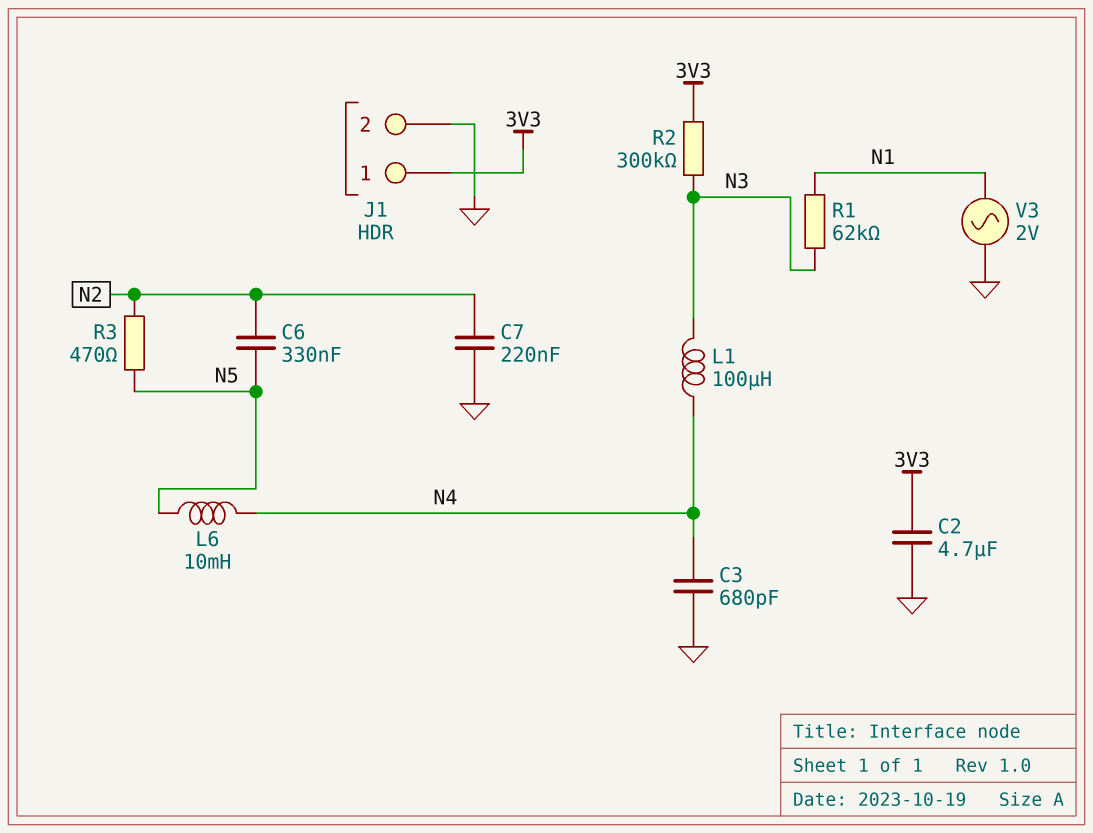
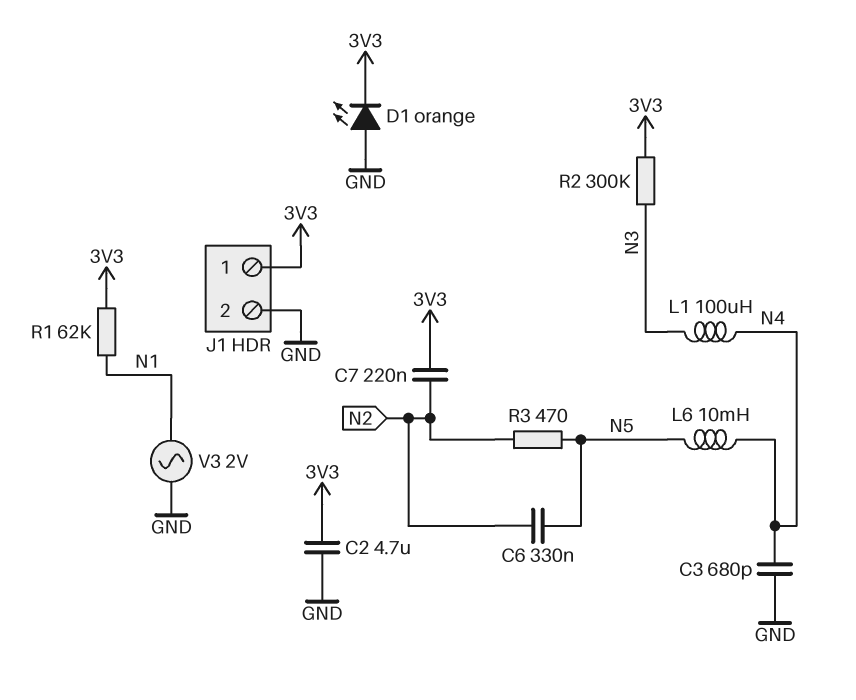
C7: 220nF (GND, N2) -> 220nF (3V3, N2)
D1: none -> LED orange (A GND, K 3V3)
R1: 62k (N1, N3) -> 62k (3V3, N1)

